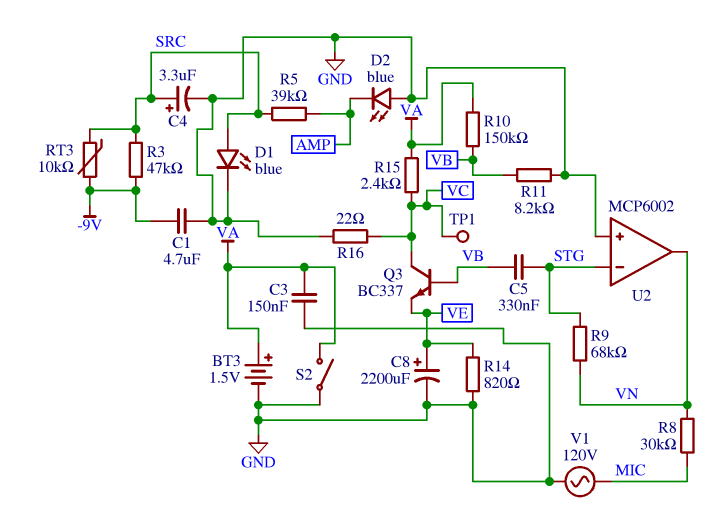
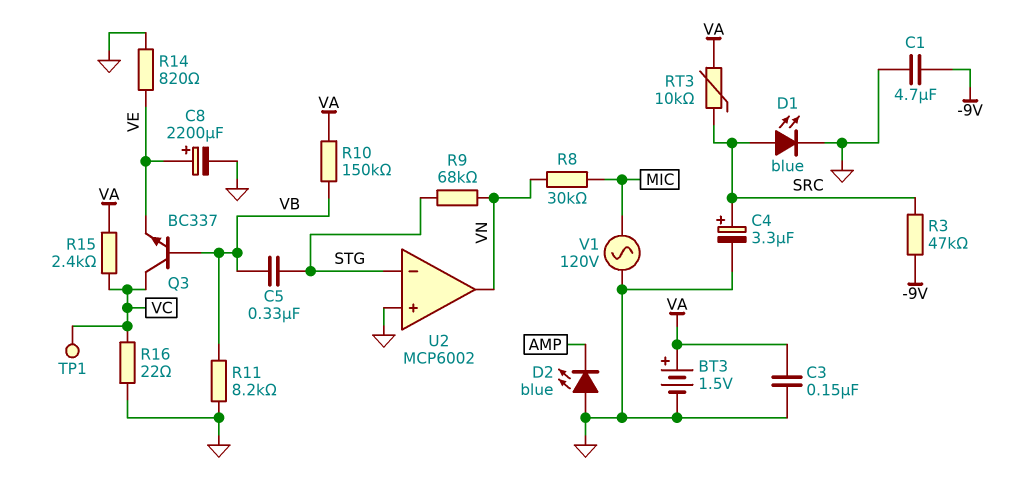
R5: 39k (AMP, SRC) -> none
RT3: 10k (-9V, SRC) -> 10k (SRC, VA)
S2: switch (GND, VA) -> none

